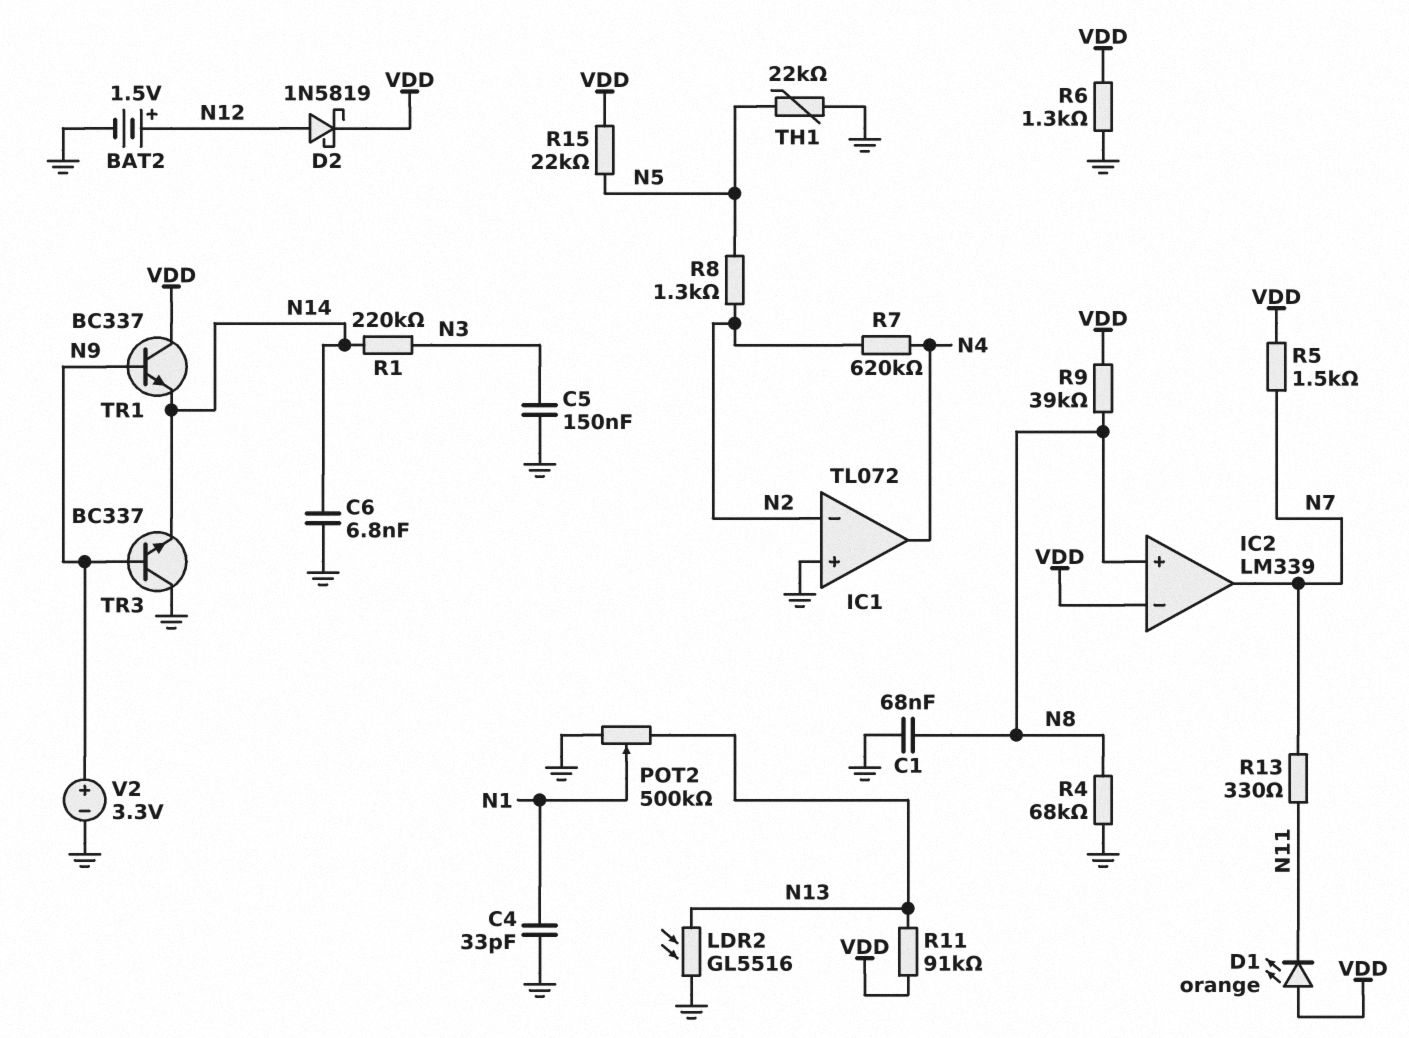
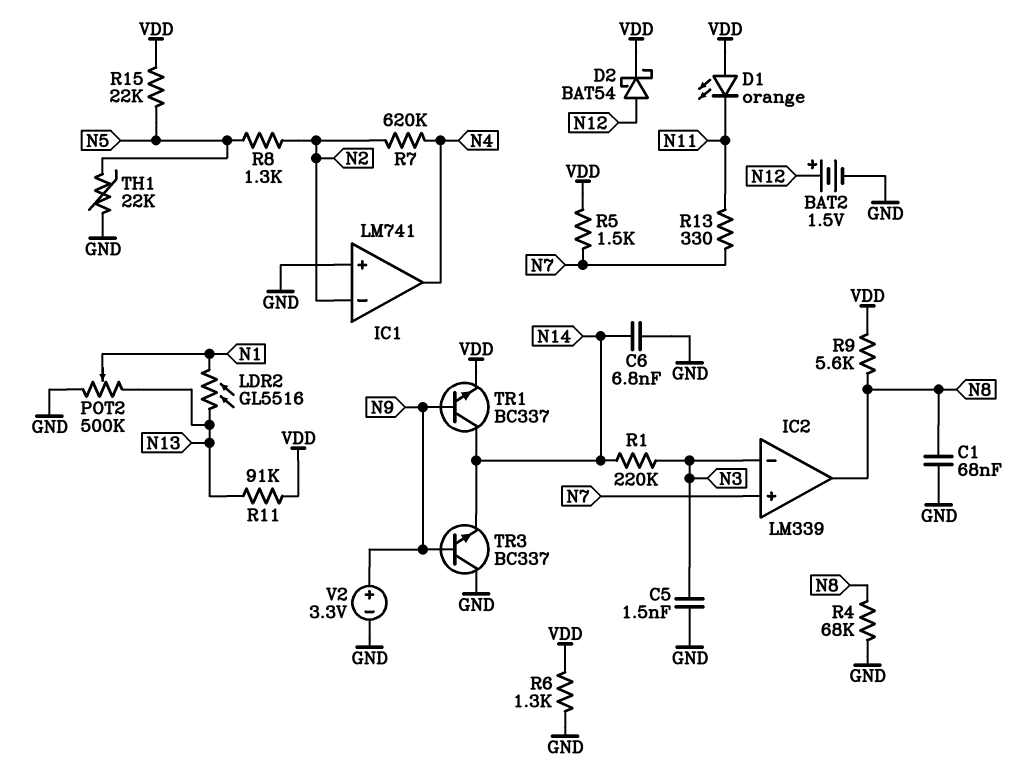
C4: 33pF (GND, N1) -> none
C5: 150nF (GND, N3) -> 1.5nF (GND, N3)
D2: schottky 1N5819 (A N12, K VDD) -> schottky BAT54 (A N12, K VDD)
IC1: TL072 -> LM741
IC2 pin in+: N8 -> N7
IC2 pin in-: VDD -> N3
IC2 pin out: N7 -> N8
LDR2: GL5516 (GND, N13) -> GL5516 (N1, N13)
R9: 39k (N8, VDD) -> 5.6k (N8, VDD)
TR1: NPN BC337 (B N9, C VDD, E N14) -> NPN BC337 (B N9, C N14, E VDD)

